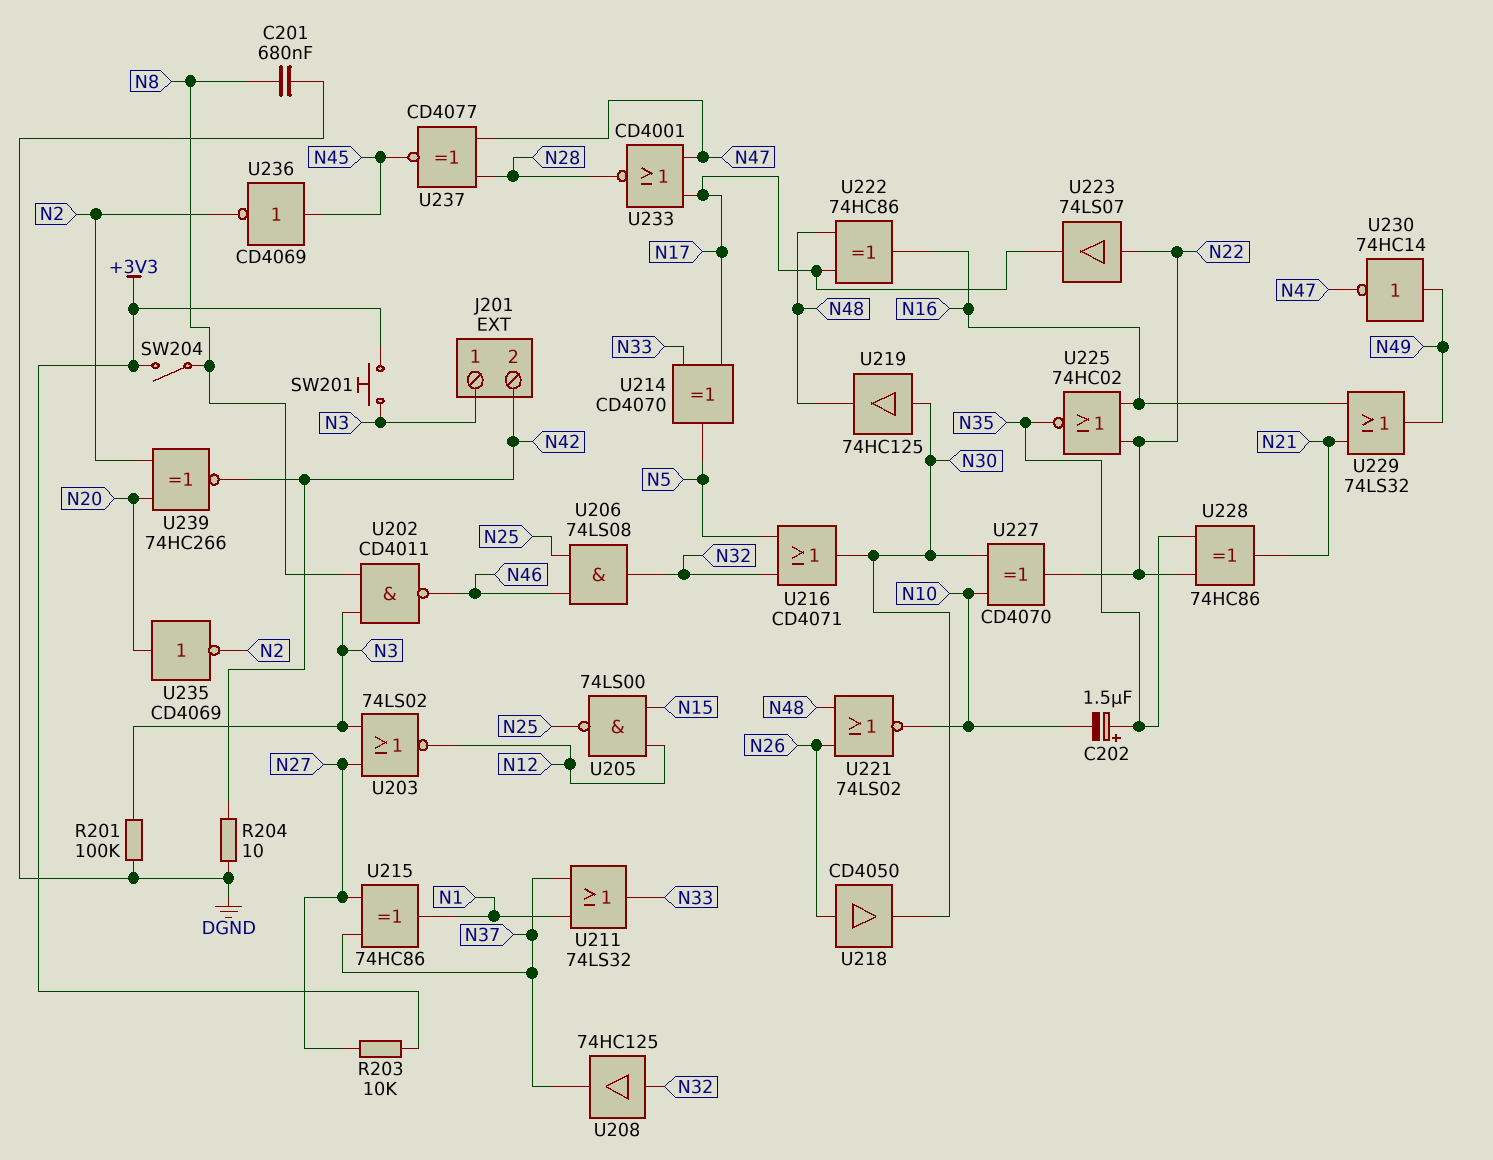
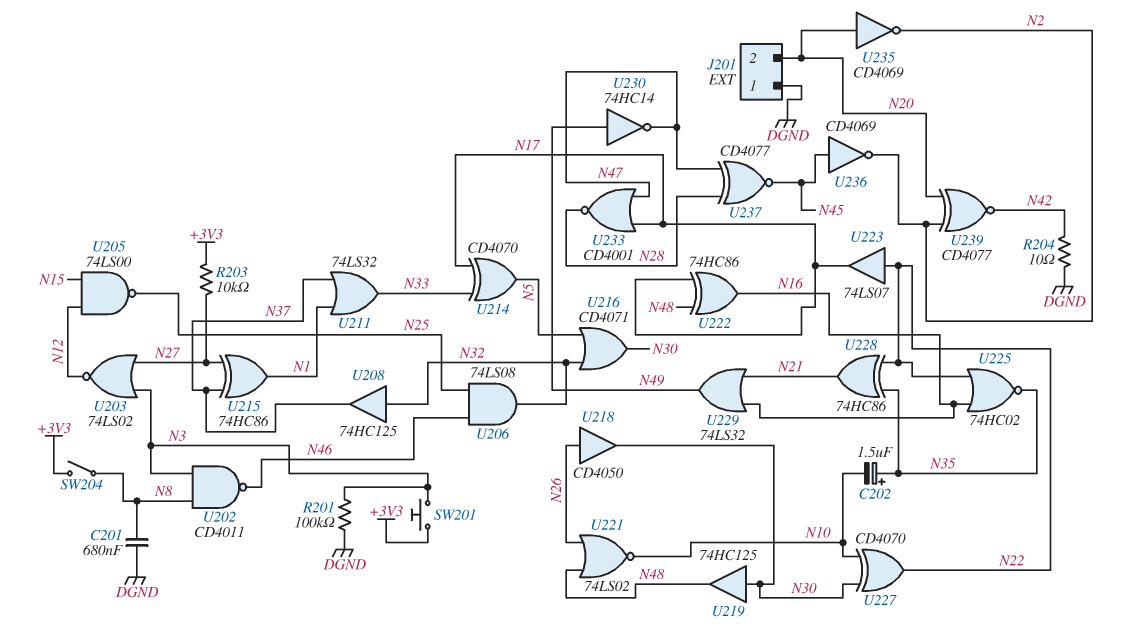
J201 pin 1: N3 -> DGND
J201 pin 2: N42 -> N20
U239: XNOR 74HC266 (in N2, in N20, out N42) -> XNOR CD4077 (in N2, in N20, out N42)

